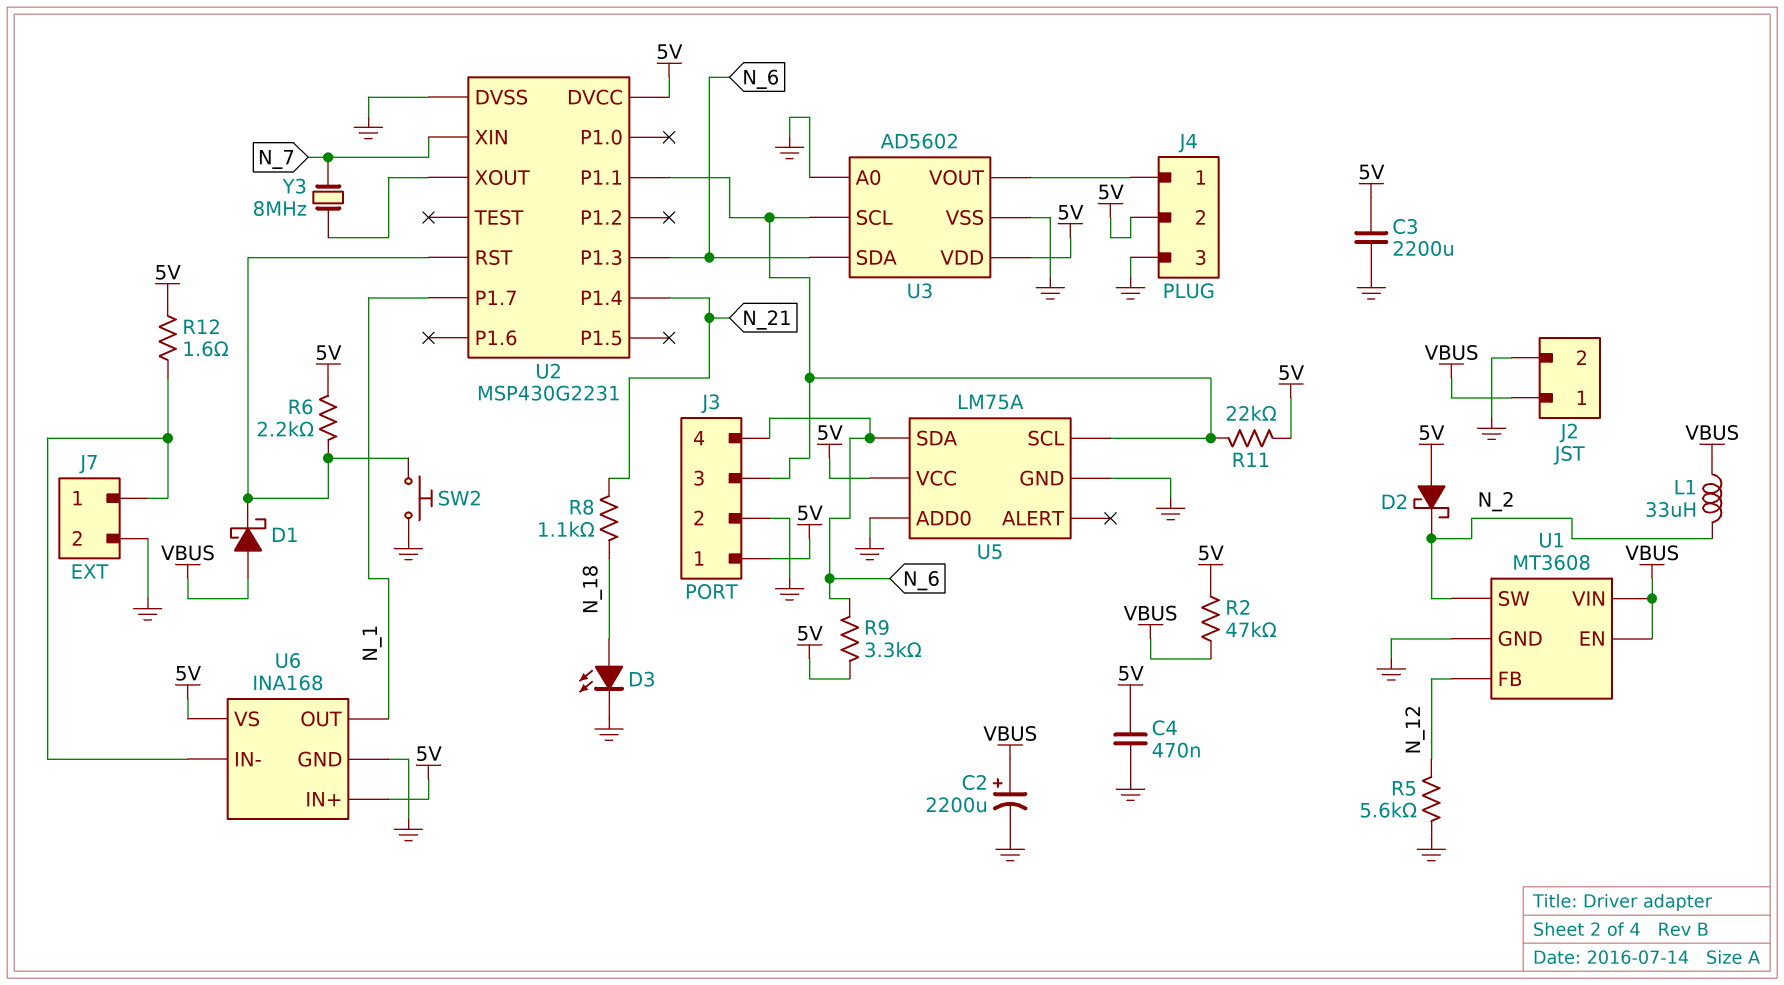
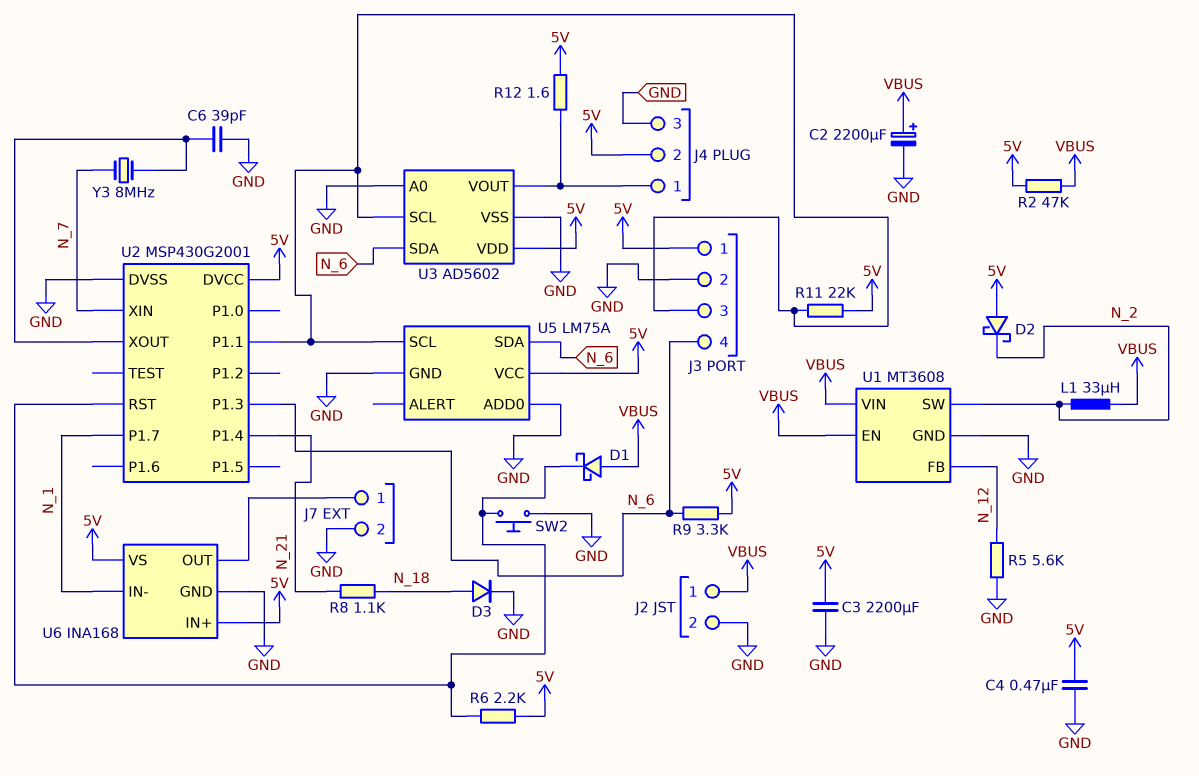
C6: none -> 39pF (GND, U2/XOUT)
D3: LED (A N_18, K GND) -> diode (A N_18, K GND)
R12: 1.6 (5V, J7/1) -> 1.6 (5V, J4/1)
U2: MSP430G2231 -> MSP430G2001
U6 pin IN-: J7/1 -> N_1
U6 pin OUT: N_1 -> J7/1

